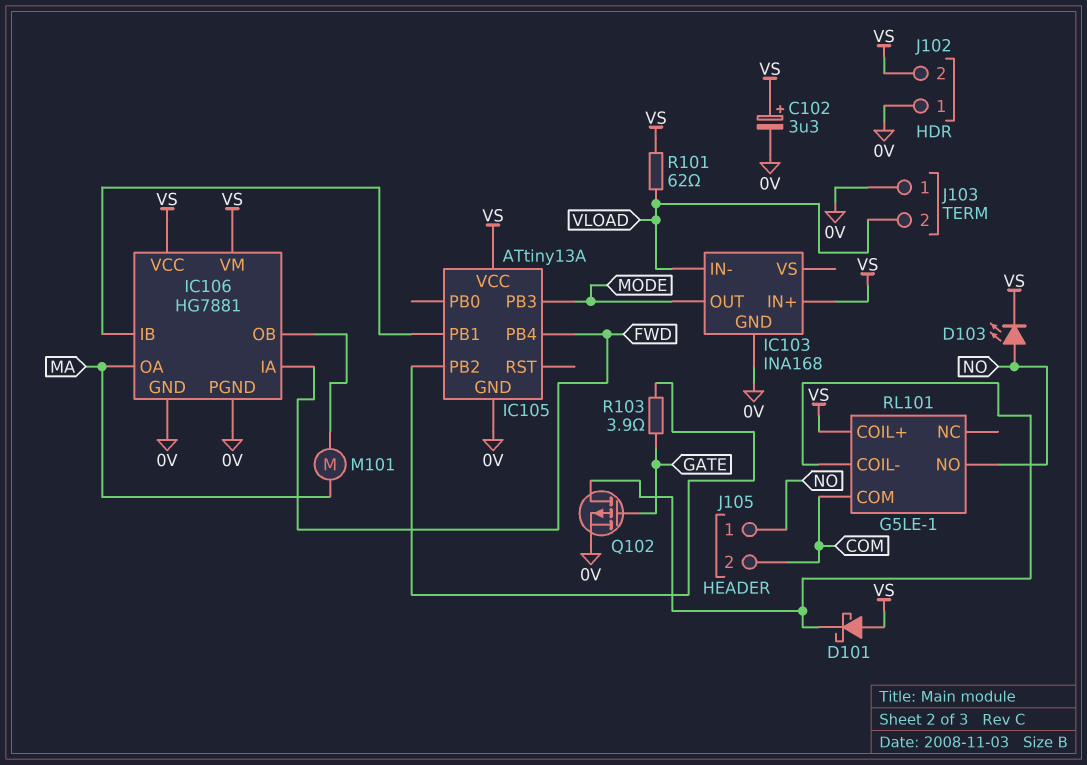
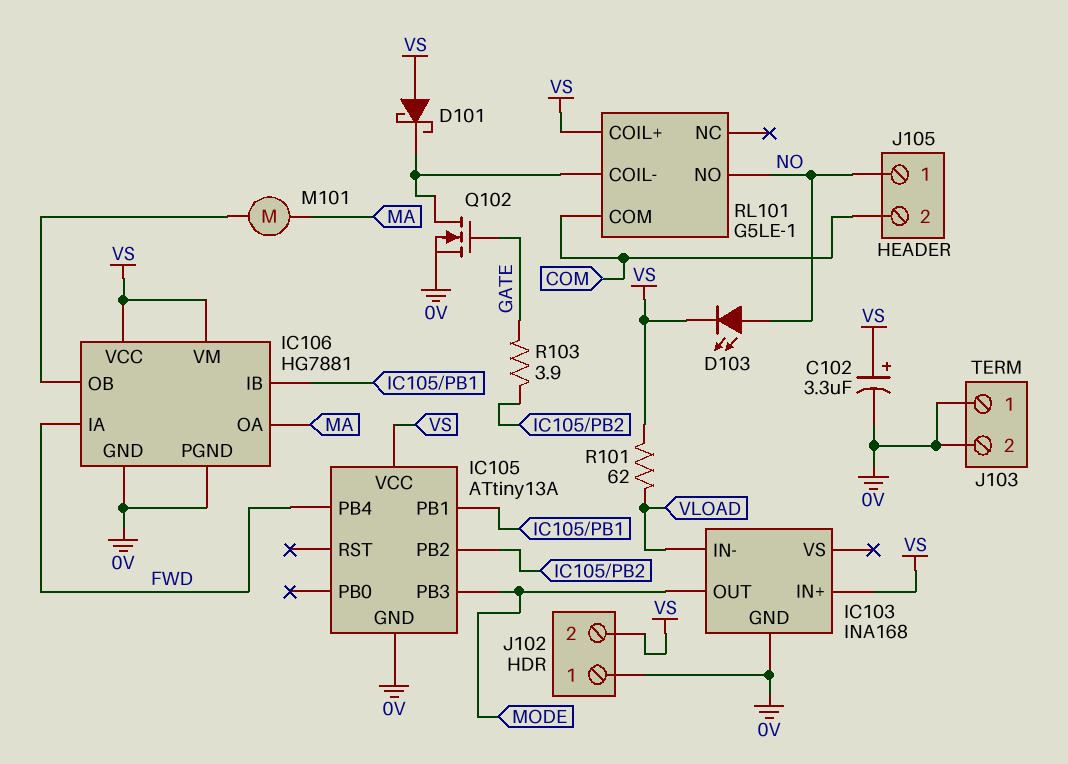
J103 pin 2: VLOAD -> 0V
Q102: PMOS (G GATE, D RL101/COIL-, S 0V) -> NMOS (G GATE, D RL101/COIL-, S 0V)

